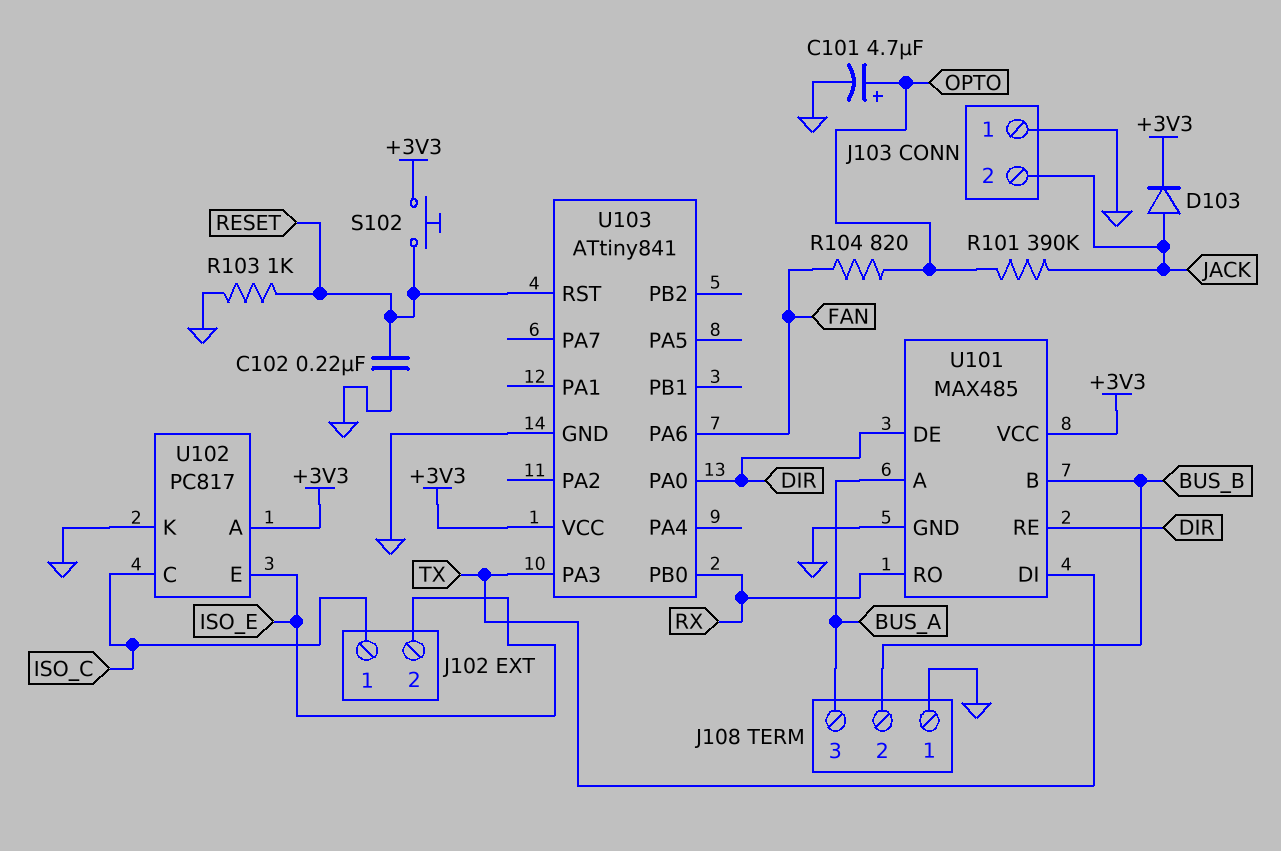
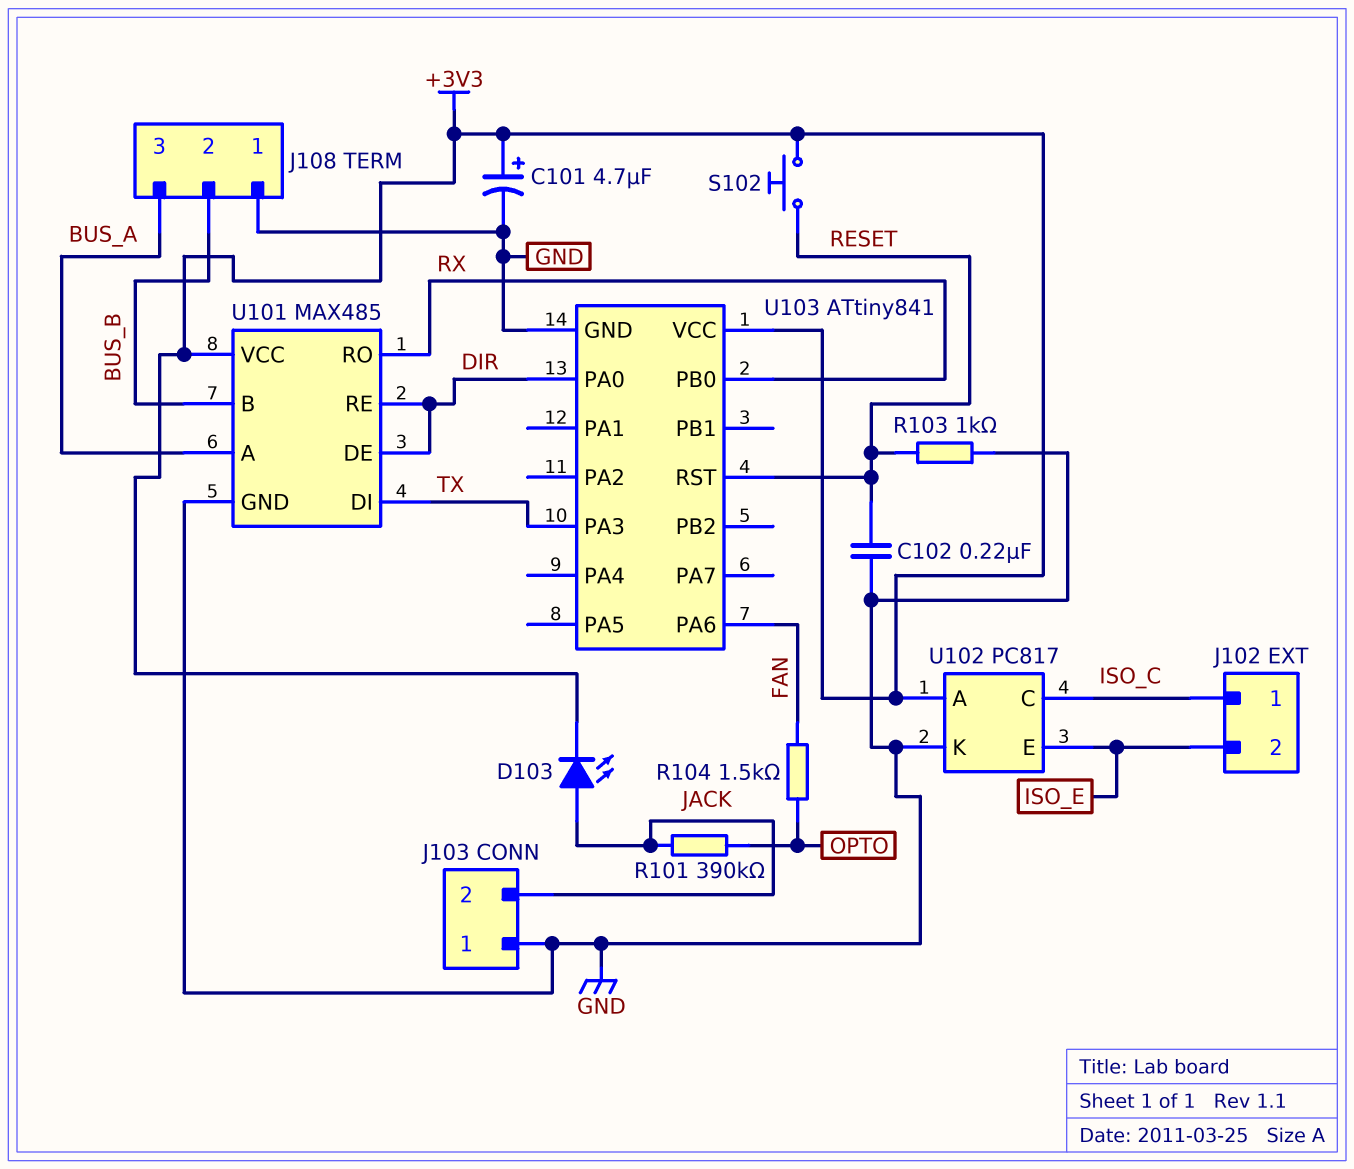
C101: 4.7uF (plus OPTO, minus GND) -> 4.7uF (plus +3V3, minus GND)
D103: diode (A JACK, K +3V3) -> LED (A JACK, K +3V3)
R104: 820 (FAN, OPTO) -> 1.5k (FAN, OPTO)

